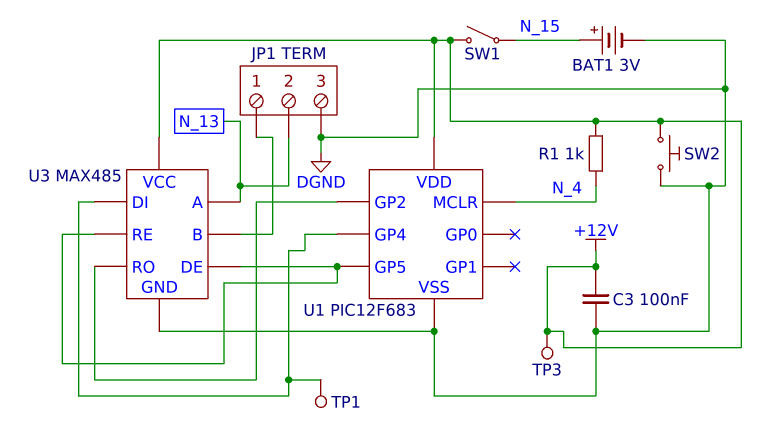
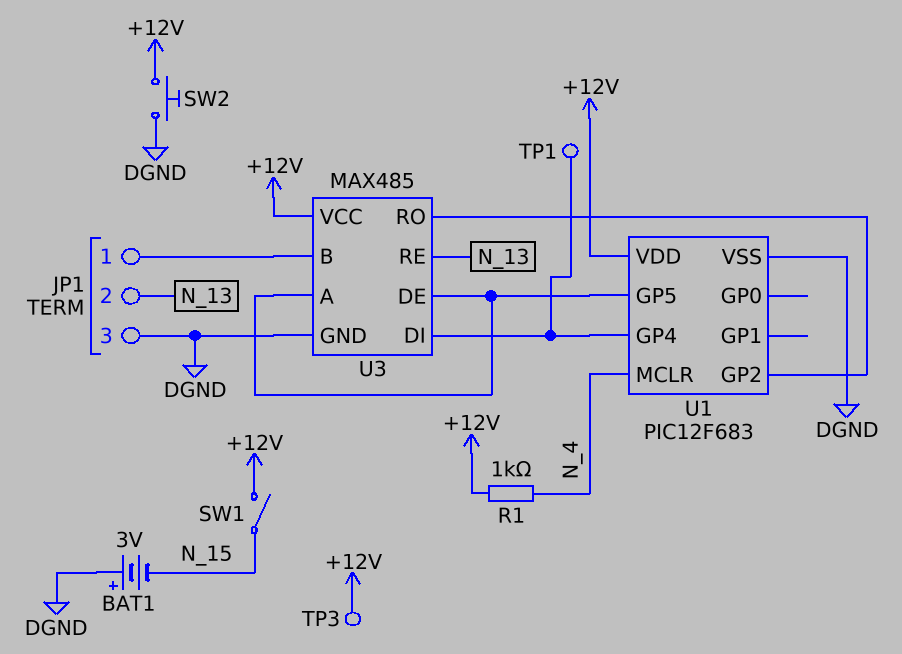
BAT1: 3V (plus N_15, minus DGND) -> 3V (plus DGND, minus N_15)
C3: 100nF (+12V, DGND) -> none
U3 pin A: N_13 -> U1/GP5
U3 pin RE: U1/GP5 -> N_13

